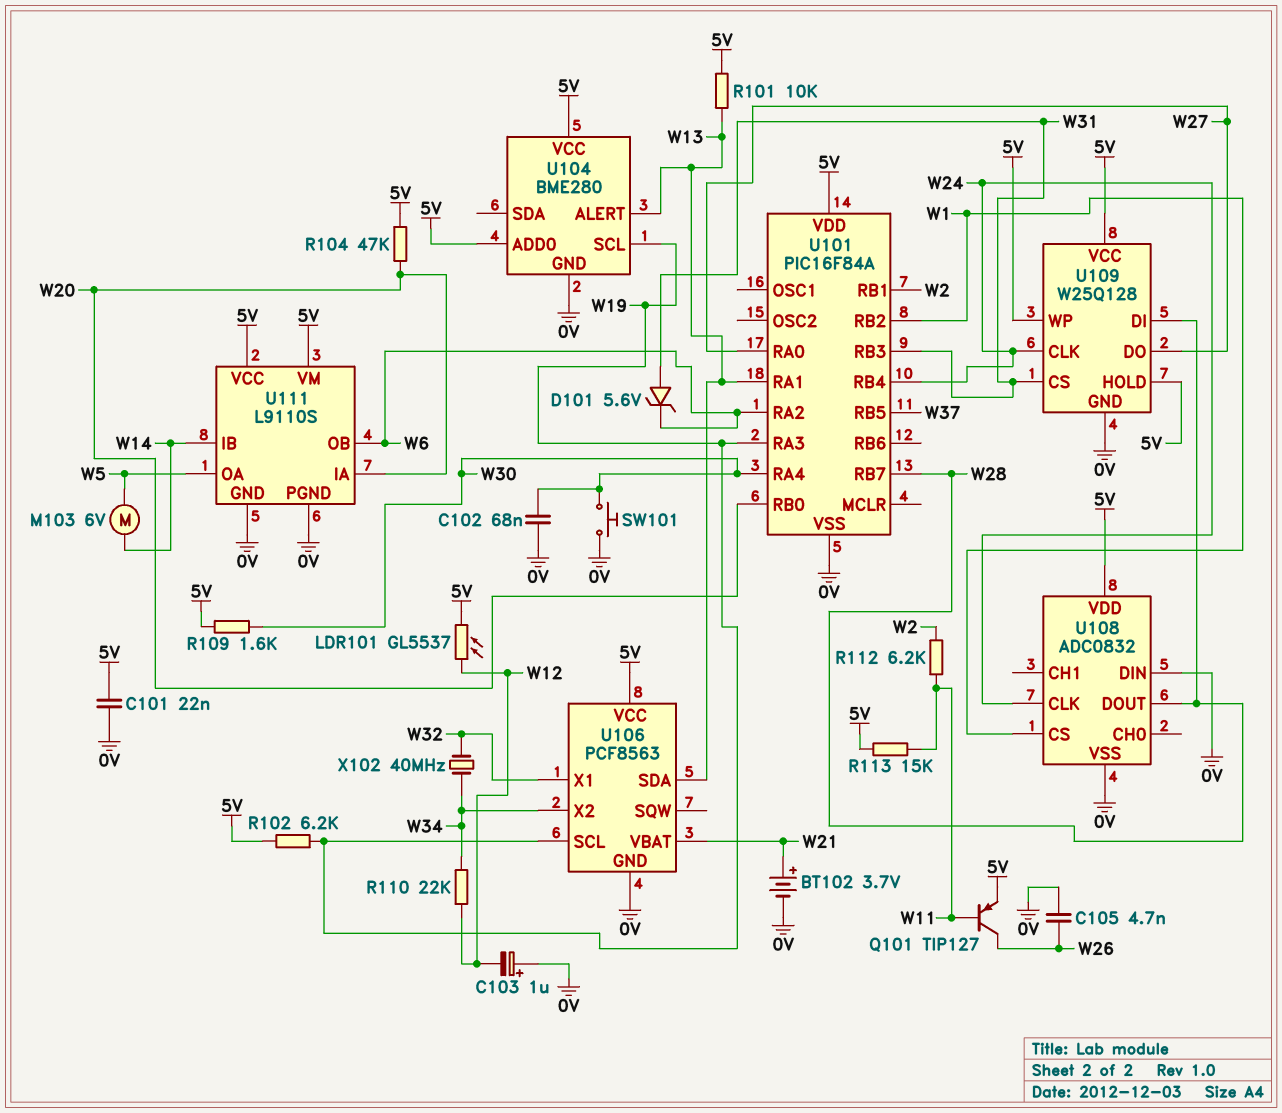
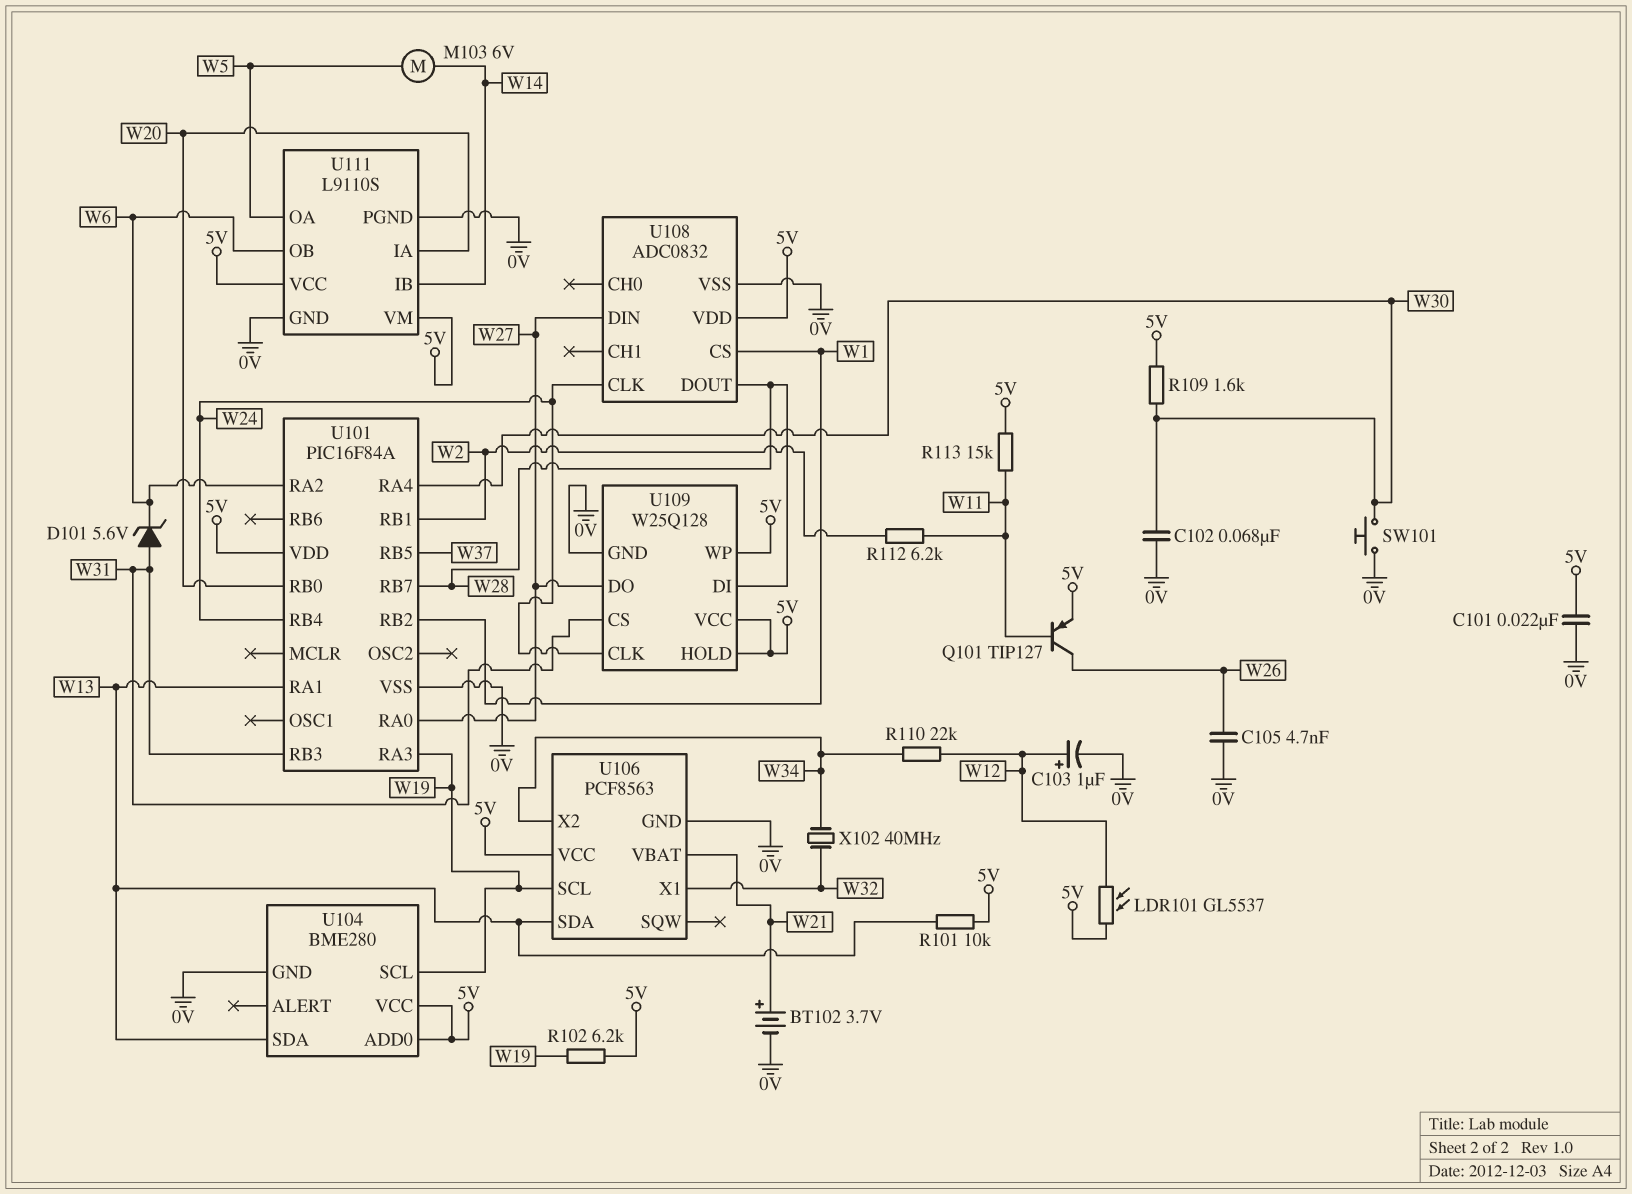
C103: 1uF (plus 0V, minus W12) -> 1uF (plus W12, minus 0V)
R104: 47k (5V, W20) -> none
U104 pin ALERT: W13 -> none
U104 pin SDA: none -> W13
U108 pin DIN: 0V -> W27

